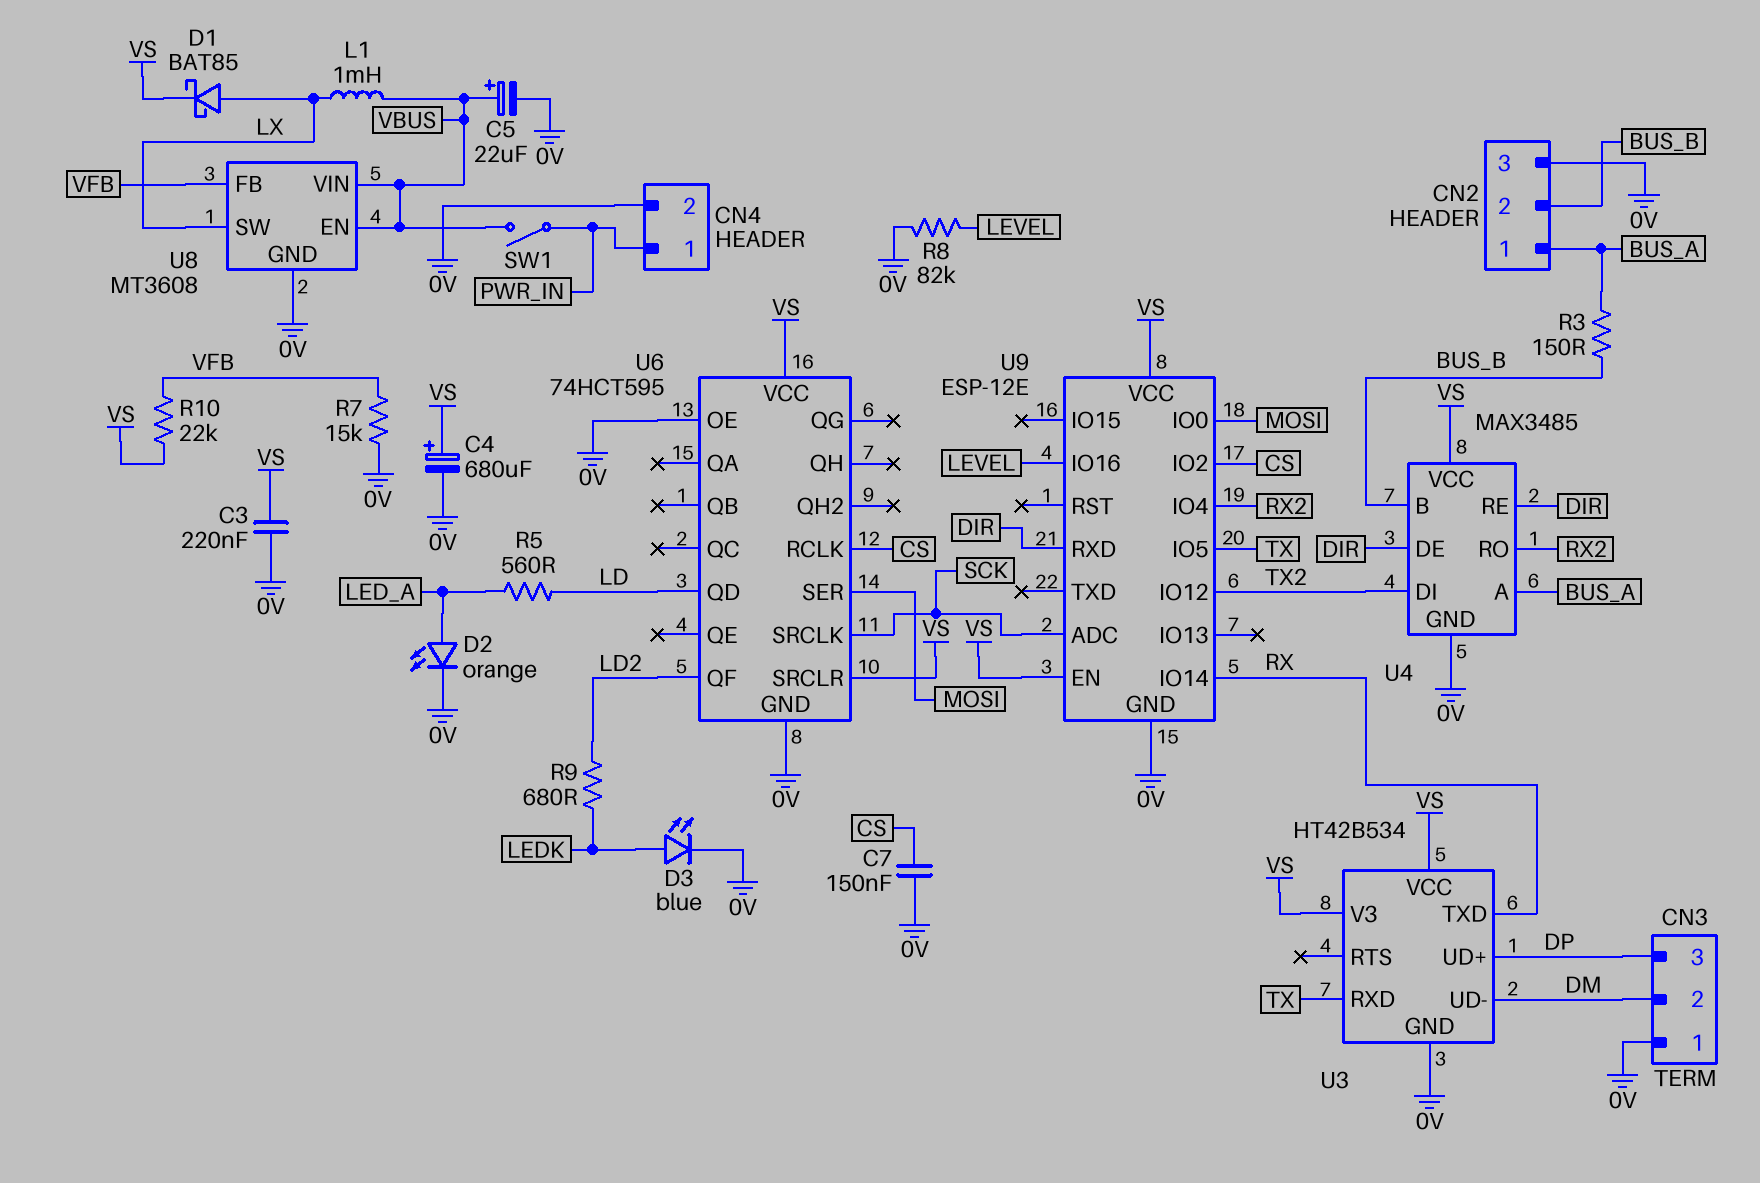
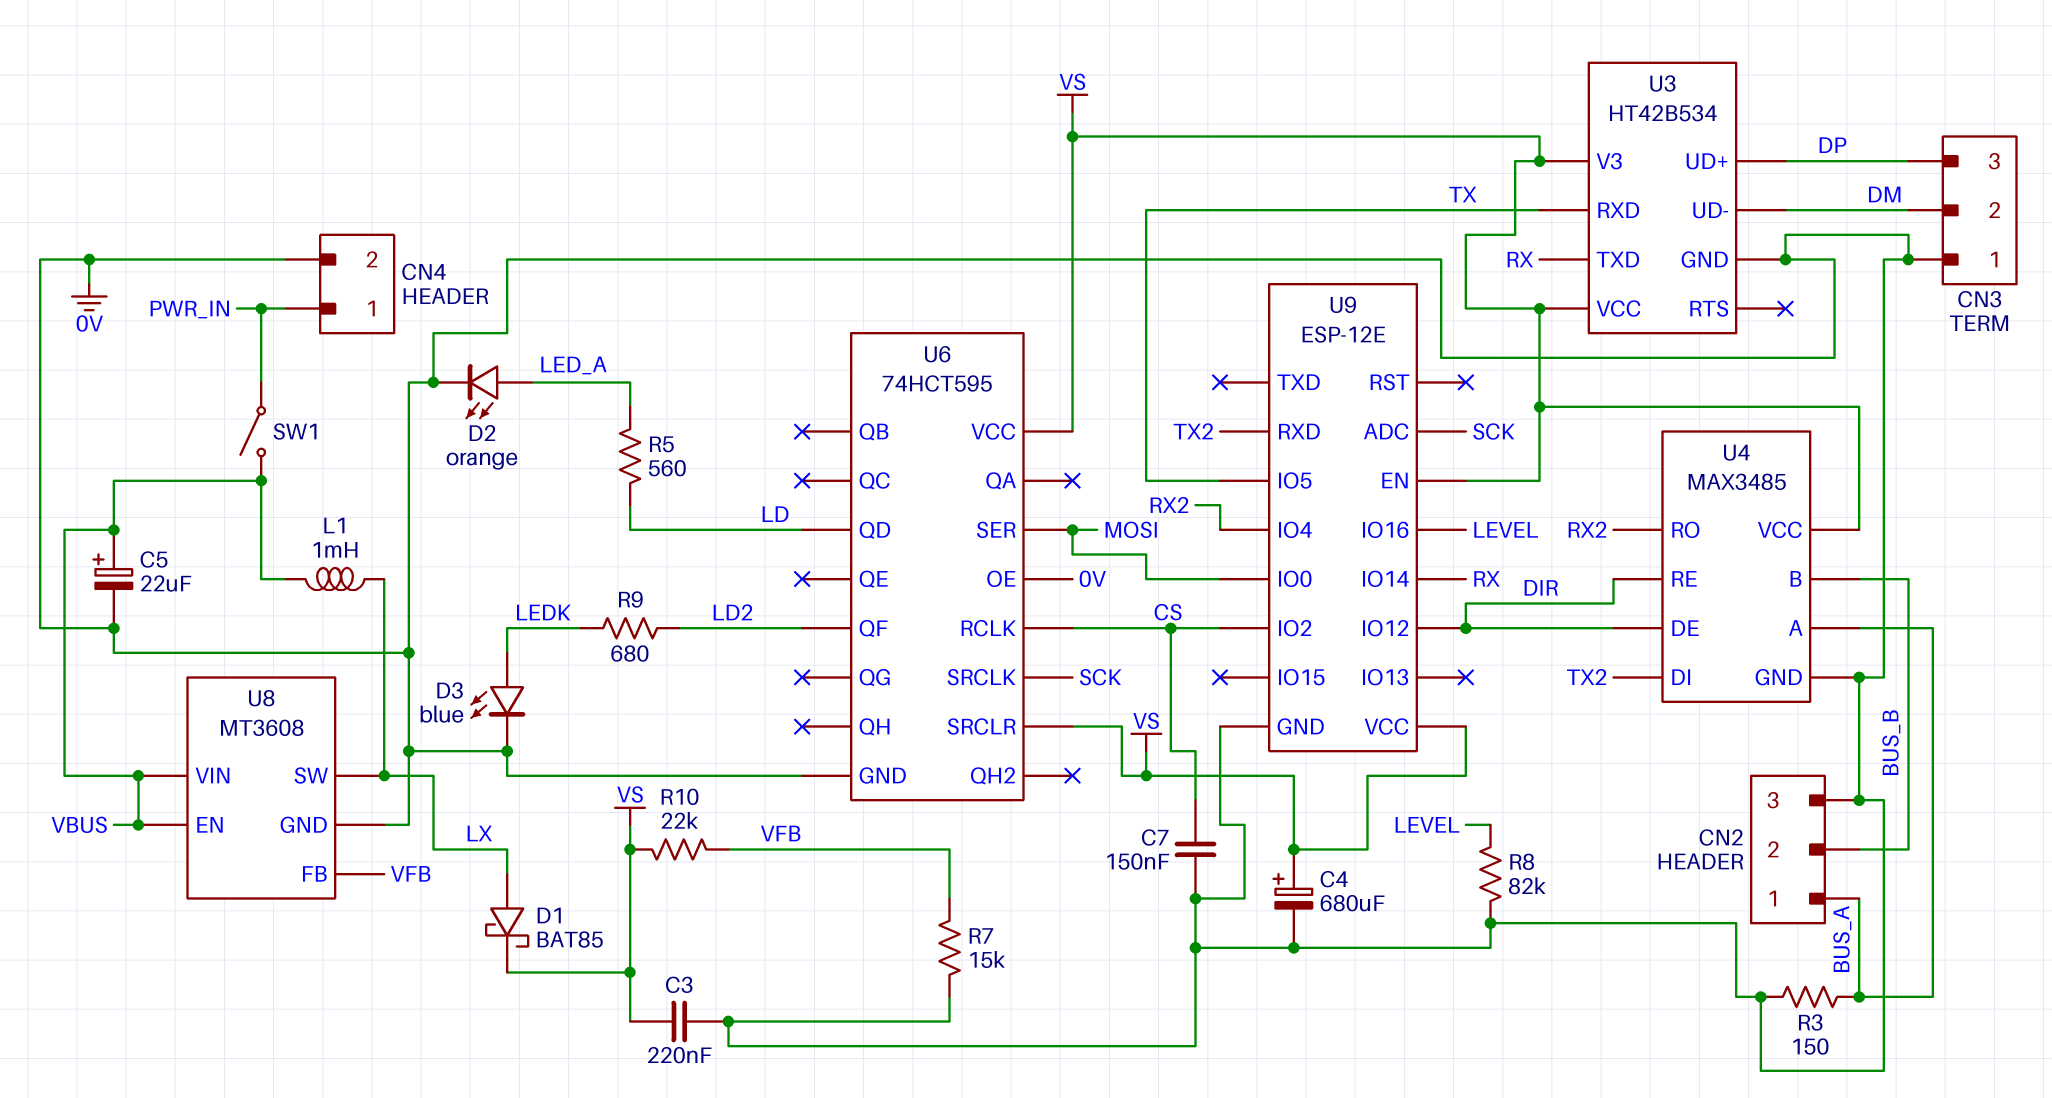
R3: 150 (BUS_A, BUS_B) -> 150 (0V, BUS_A)
U9 pin IO12: TX2 -> DIR
U9 pin RXD: DIR -> TX2

